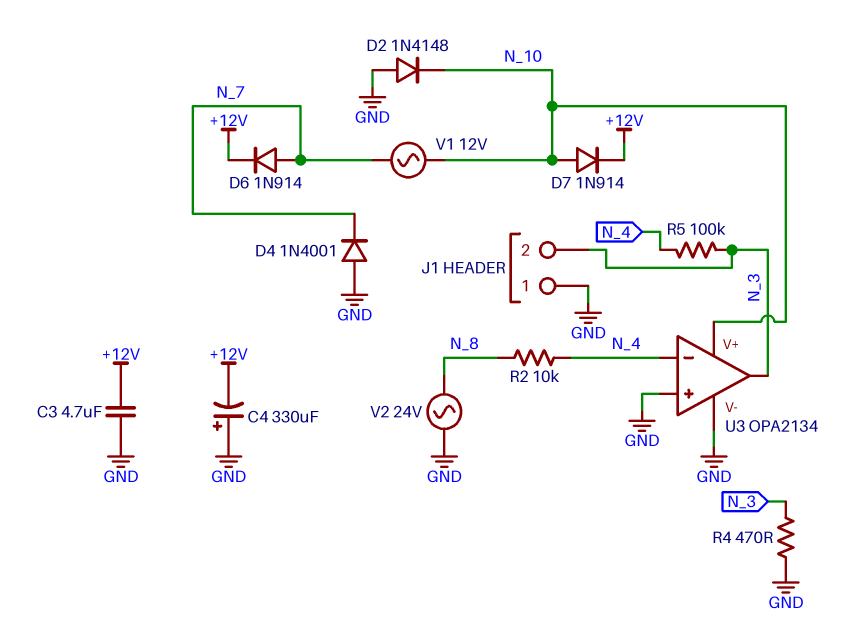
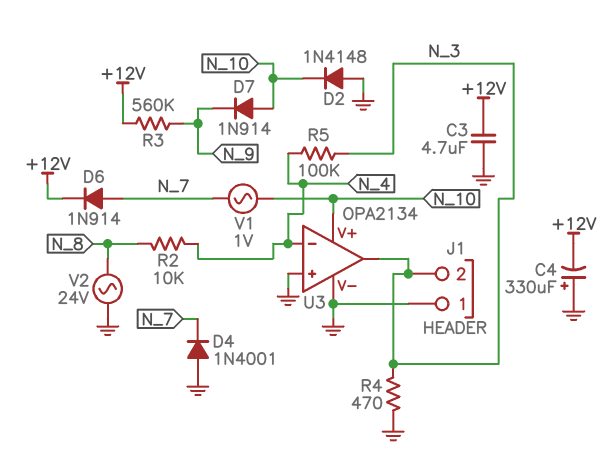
D7: diode 1N914 (A N_10, K +12V) -> diode 1N914 (A N_10, K N_9)
R3: none -> 560k (+12V, N_9)
V1: AC 12V (N_7, N_10) -> AC 1V (N_7, N_10)

